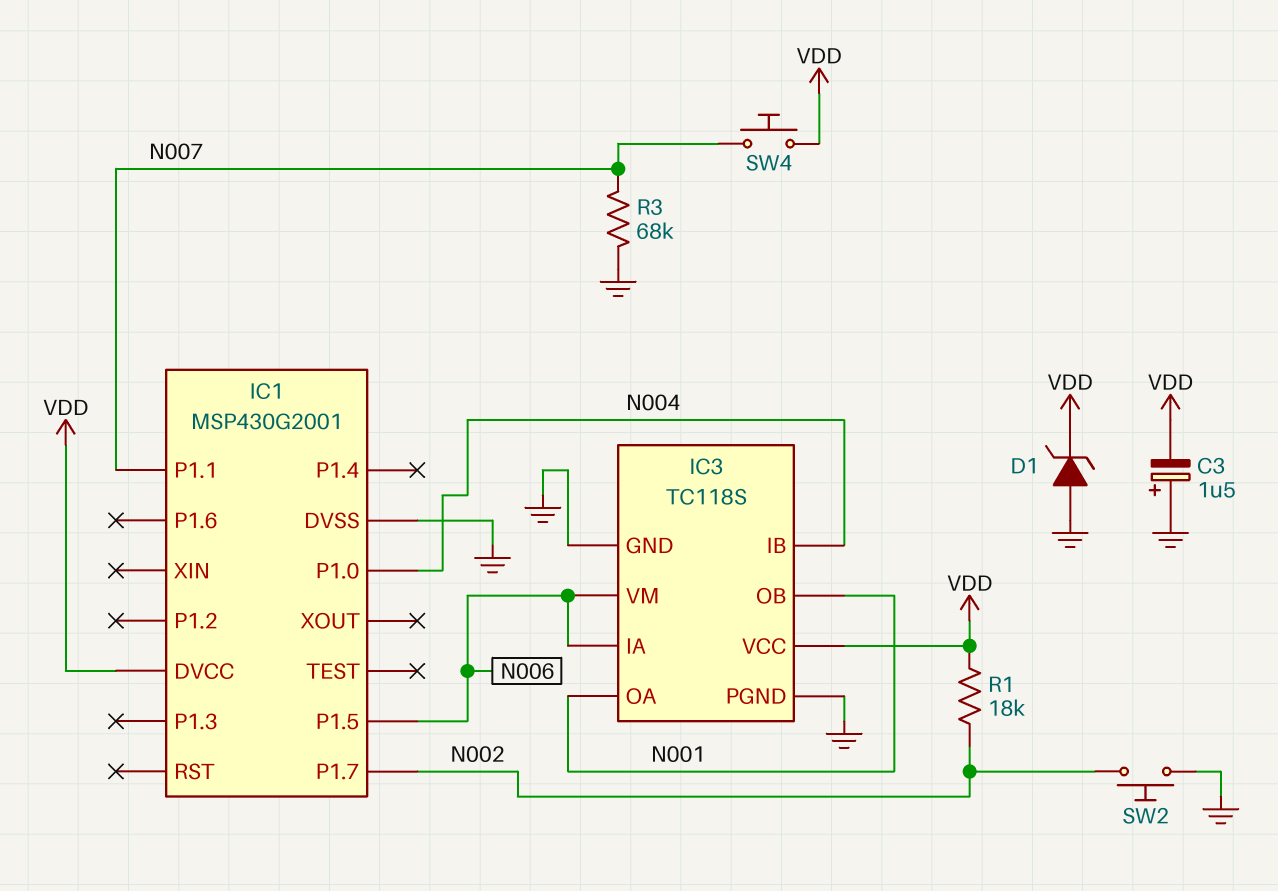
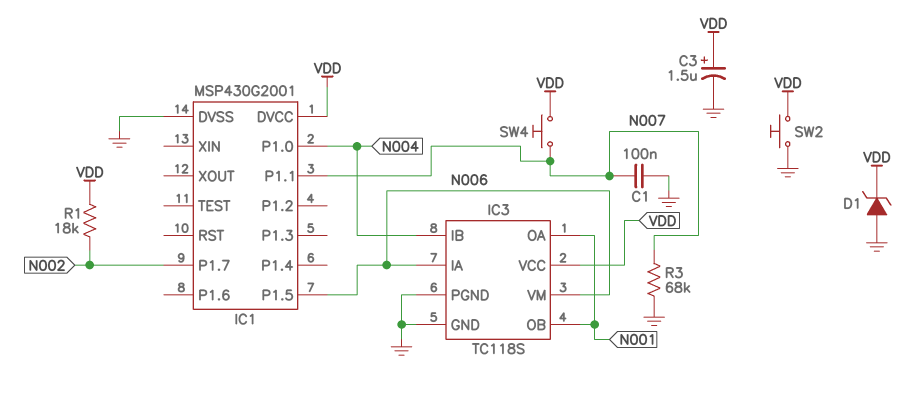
C1: none -> 100nF (GND, N007)
C3: 1.5uF (plus GND, minus VDD) -> 1.5uF (plus VDD, minus GND)
SW2: button (GND, N002) -> button (GND, VDD)

